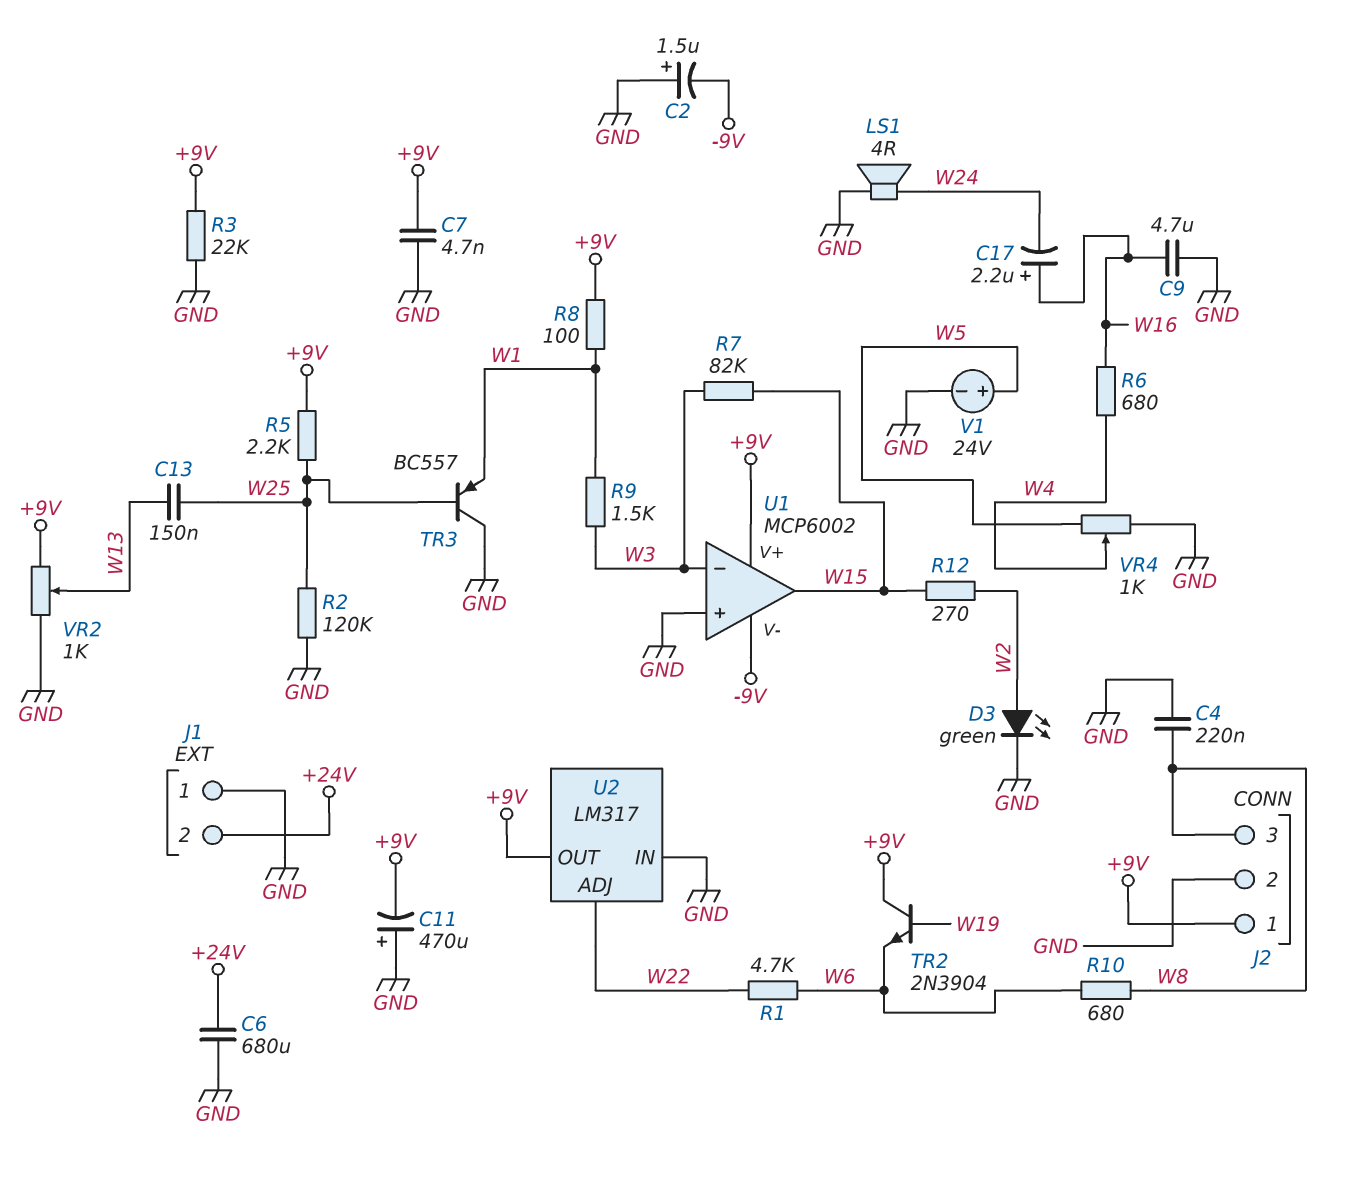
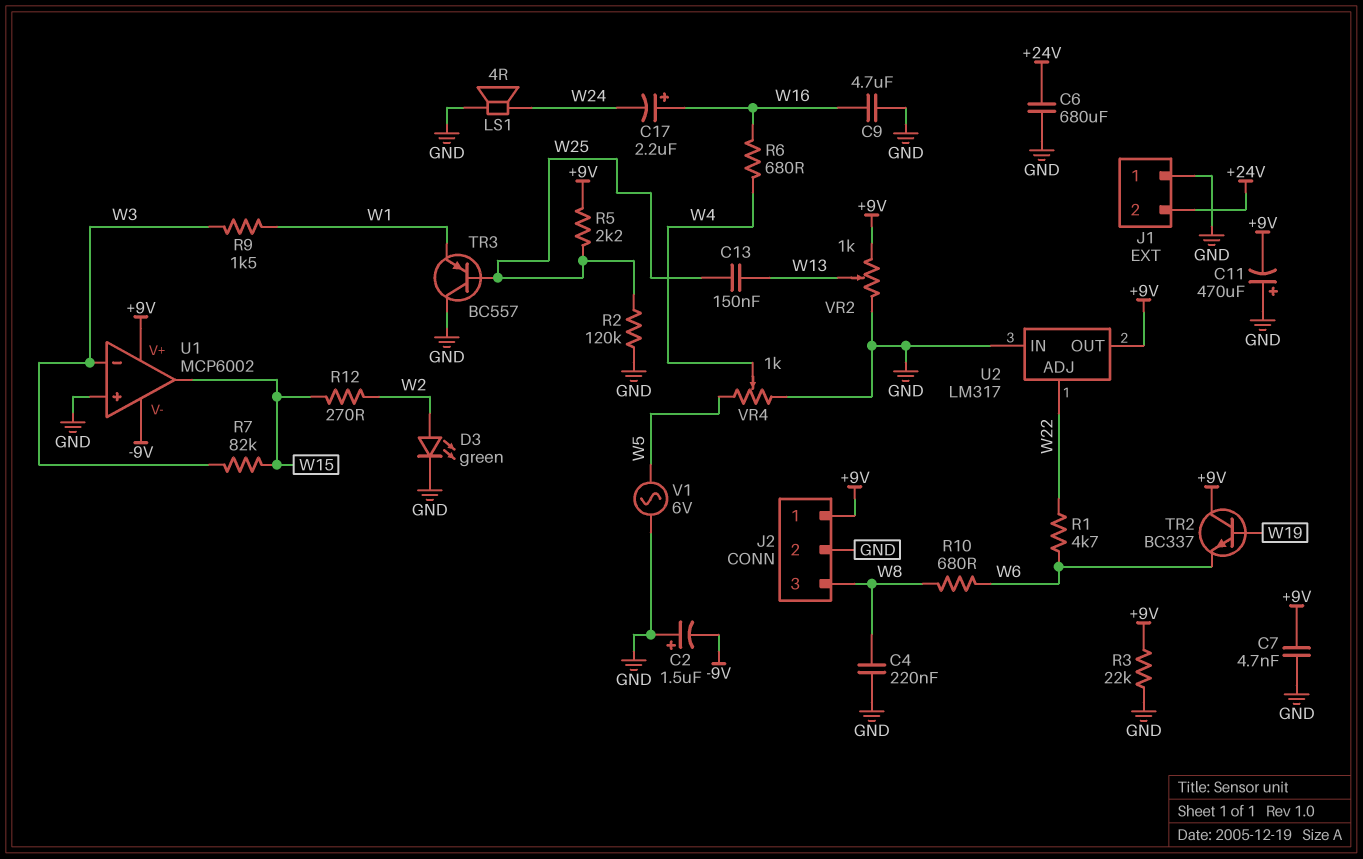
R8: 100 (+9V, W1) -> none
TR2: NPN 2N3904 (B W19, C +9V, E W6) -> NPN BC337 (B W19, C +9V, E W6)
V1: 24V (plus W5, minus GND) -> AC 6V (GND, W5)

